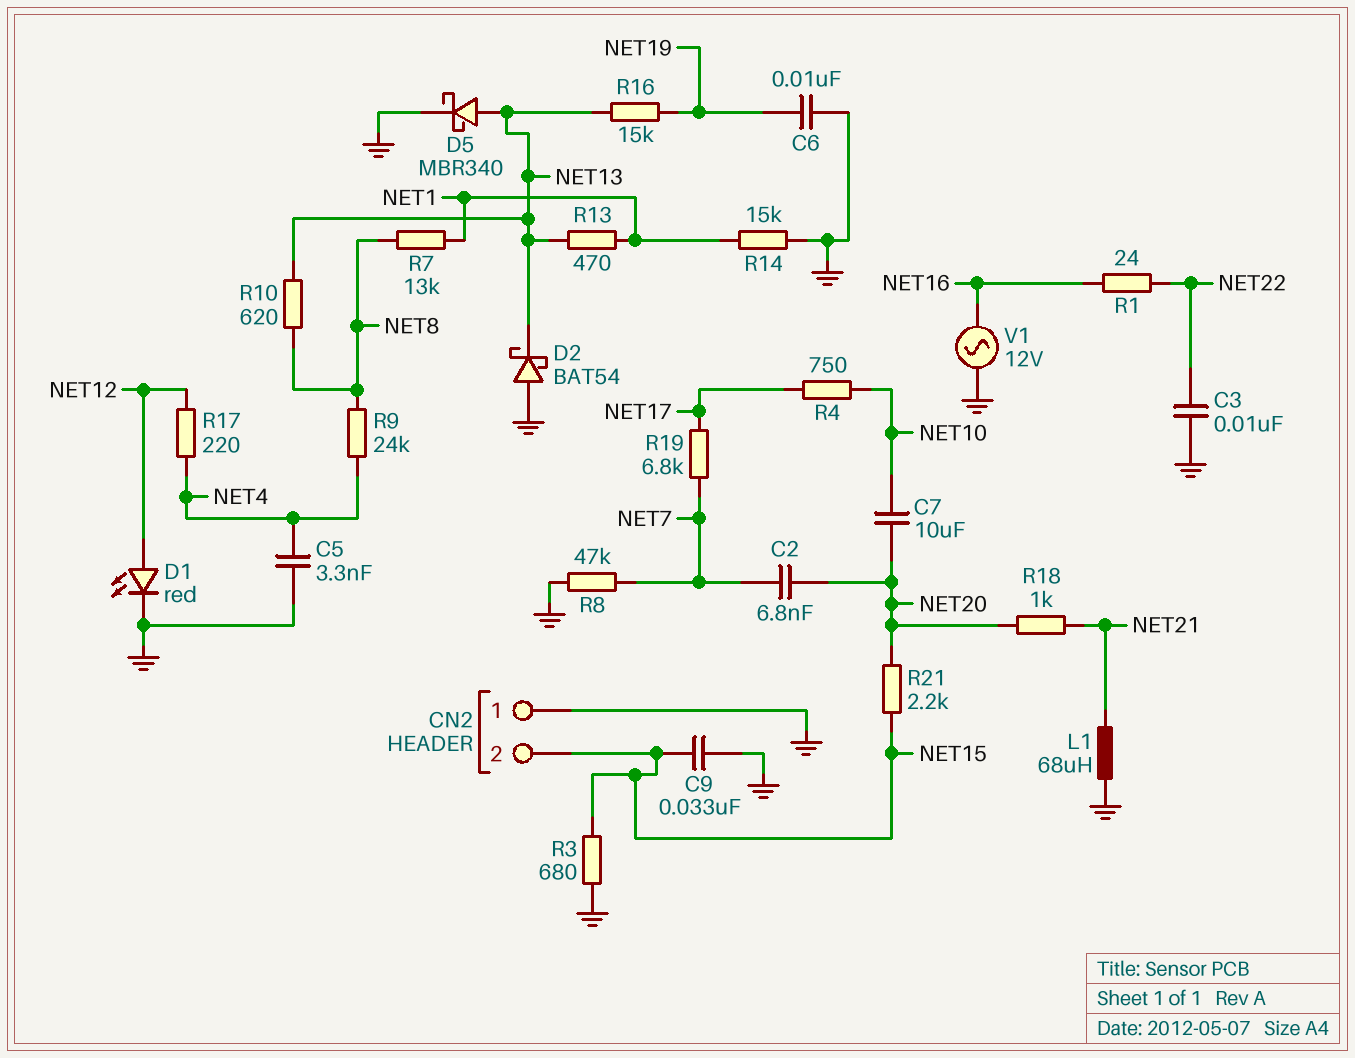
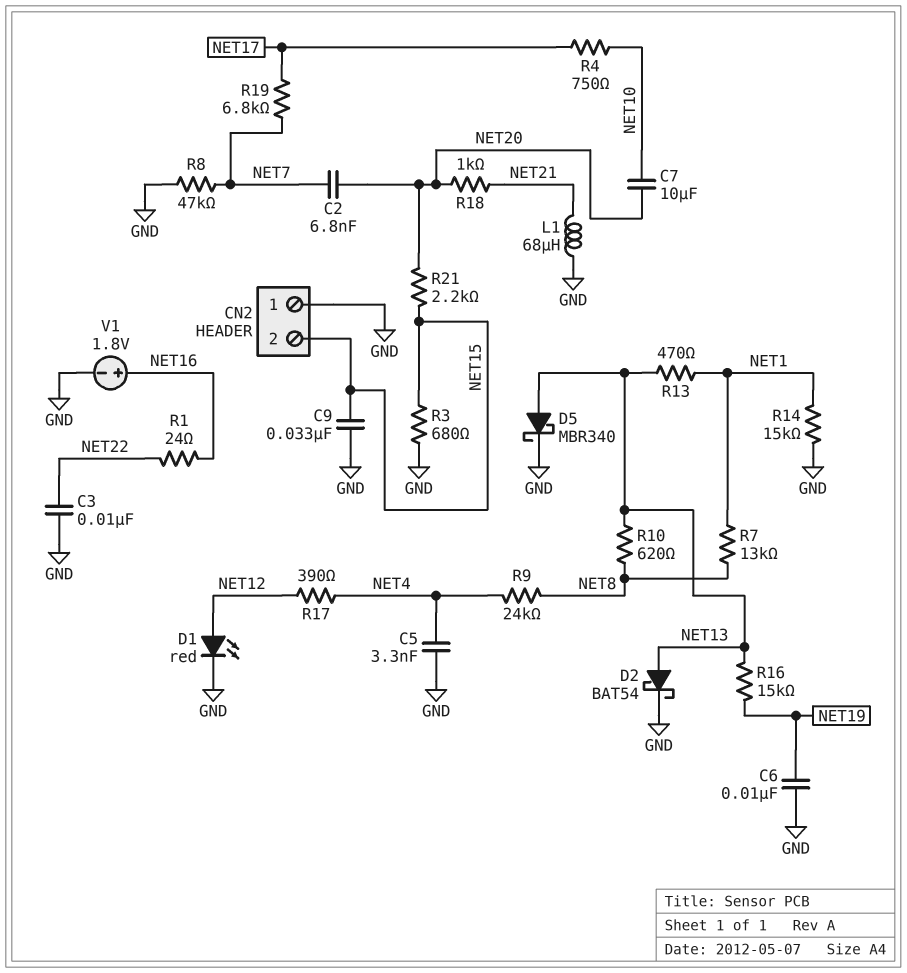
D2: schottky BAT54 (A GND, K NET13) -> schottky BAT54 (A NET13, K GND)
R17: 220 (NET4, NET12) -> 390 (NET4, NET12)
V1: AC 12V (GND, NET16) -> 1.8V (plus NET16, minus GND)

